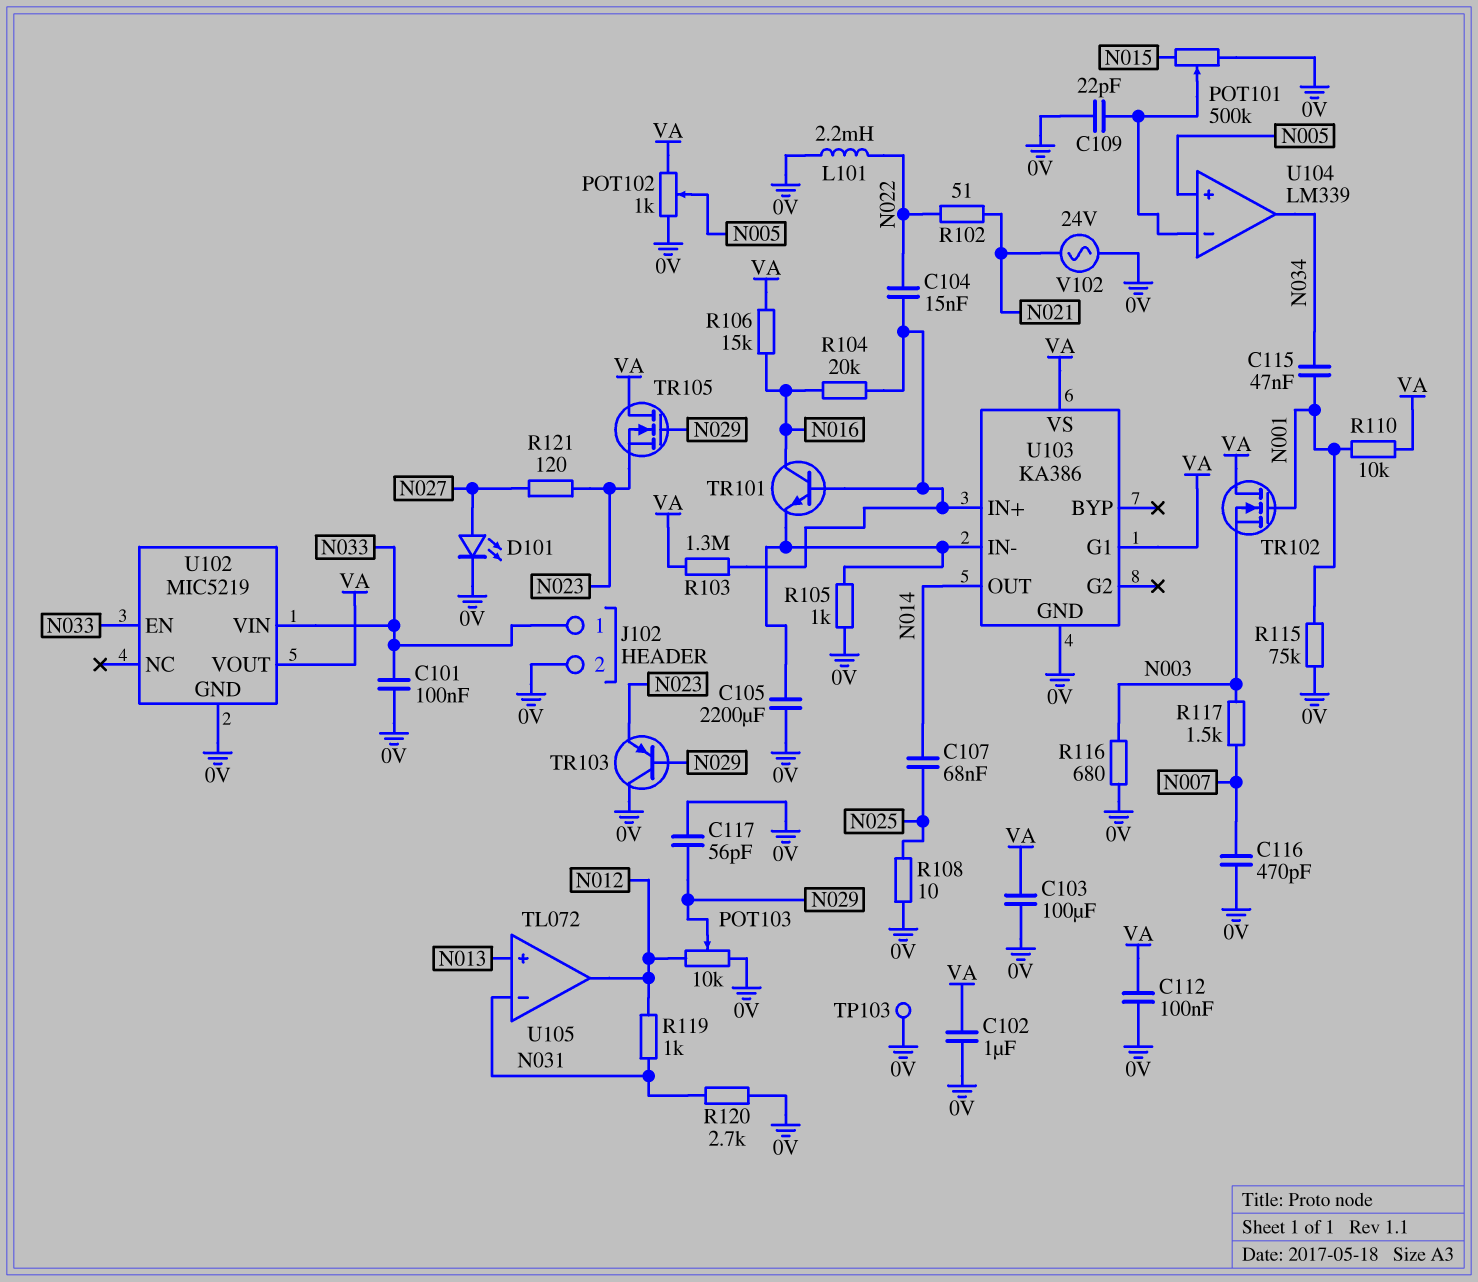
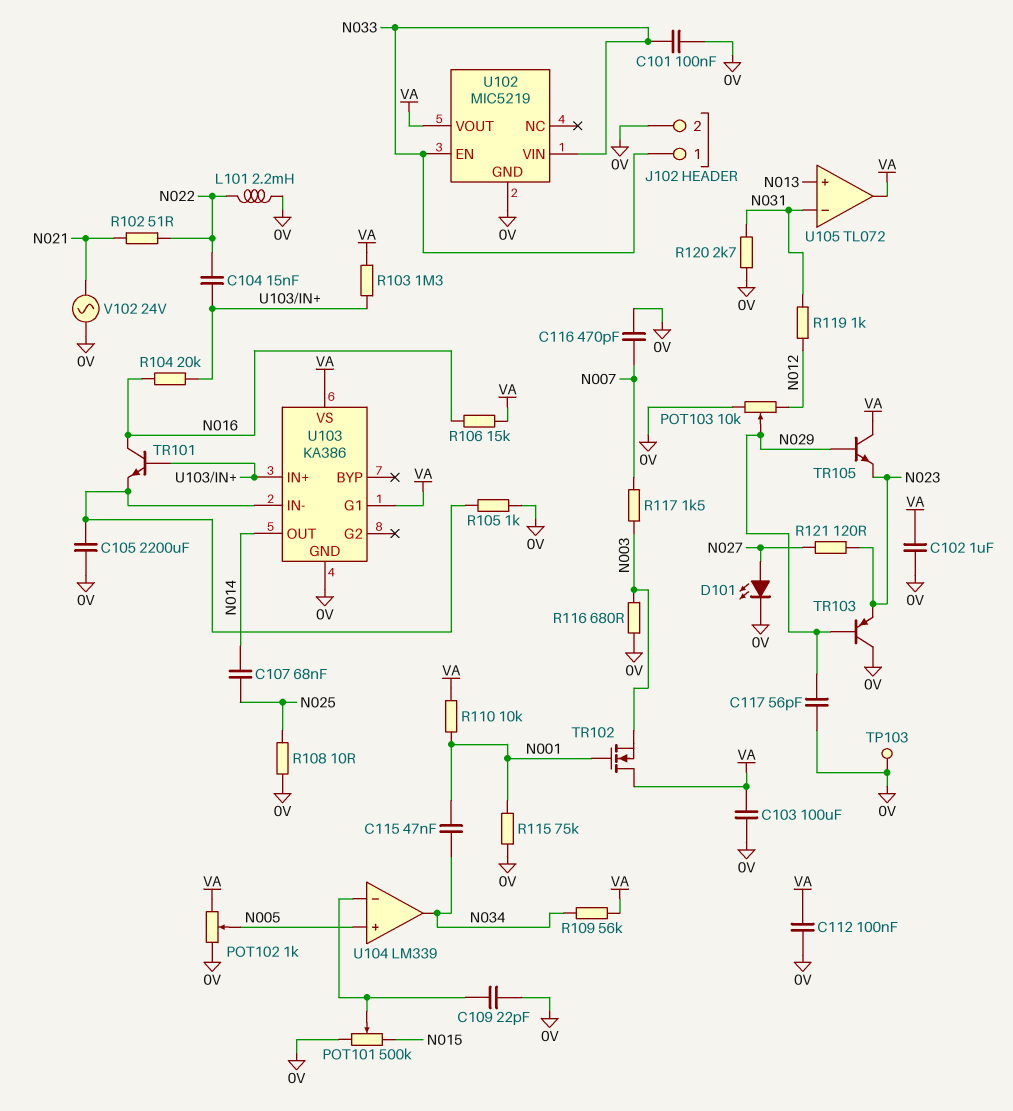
R109: none -> 56k (N034, VA)
TR105: NMOS (G N029, D VA, S N023) -> NPN (B N029, C VA, E N023)
U105 pin out: N012 -> VA

